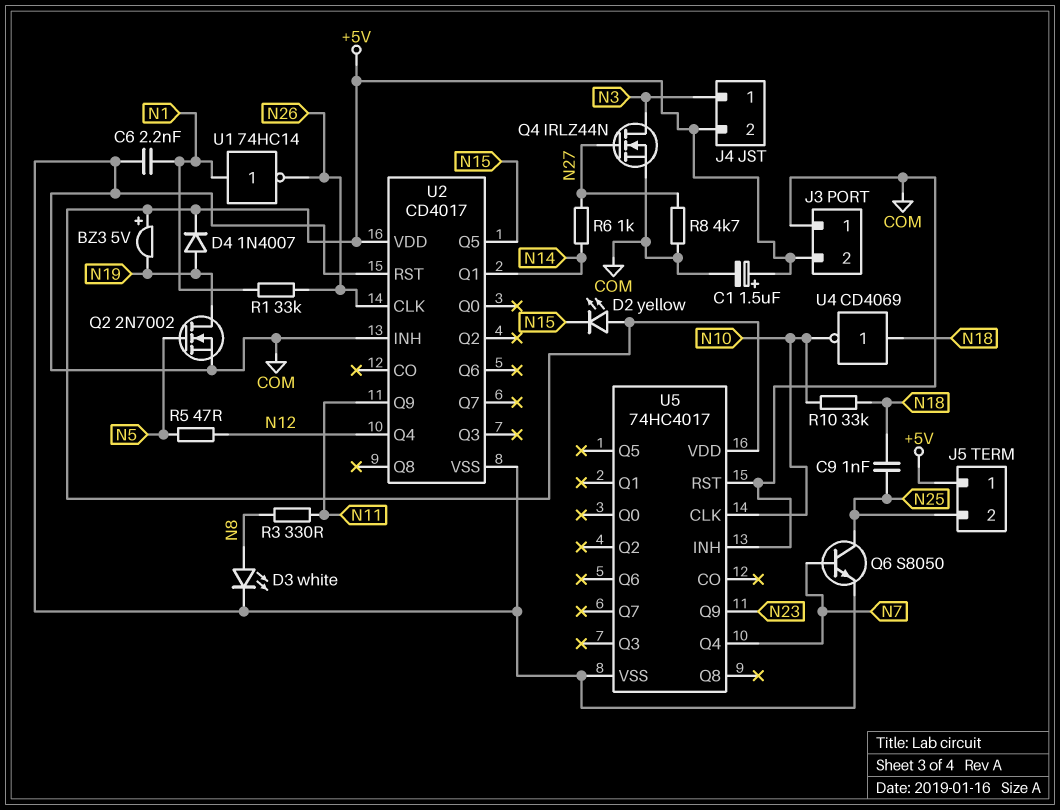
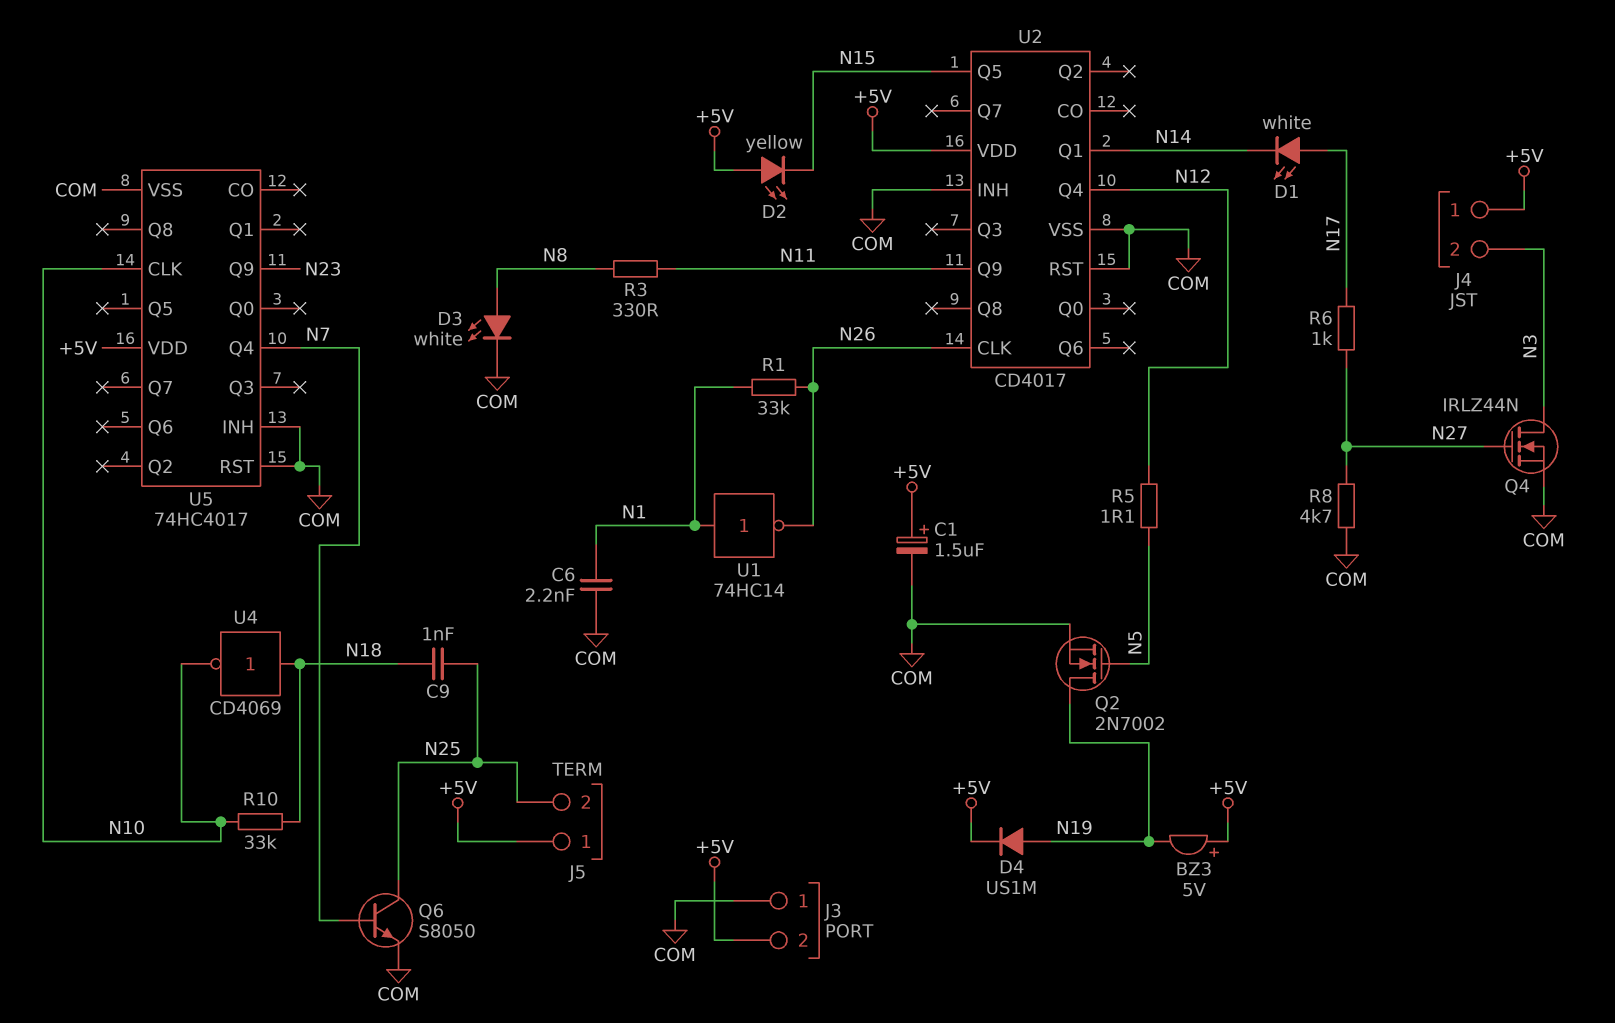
D1: none -> LED white (A N17, K N14)
D4: diode 1N4007 (A N19, K +5V) -> diode US1M (A N19, K +5V)
J4 pin 1: N3 -> +5V
J4 pin 2: +5V -> N3
R5: 47 (N5, N12) -> 1.1 (N5, N12)
R6: 1k (N14, N27) -> 1k (N17, N27)

